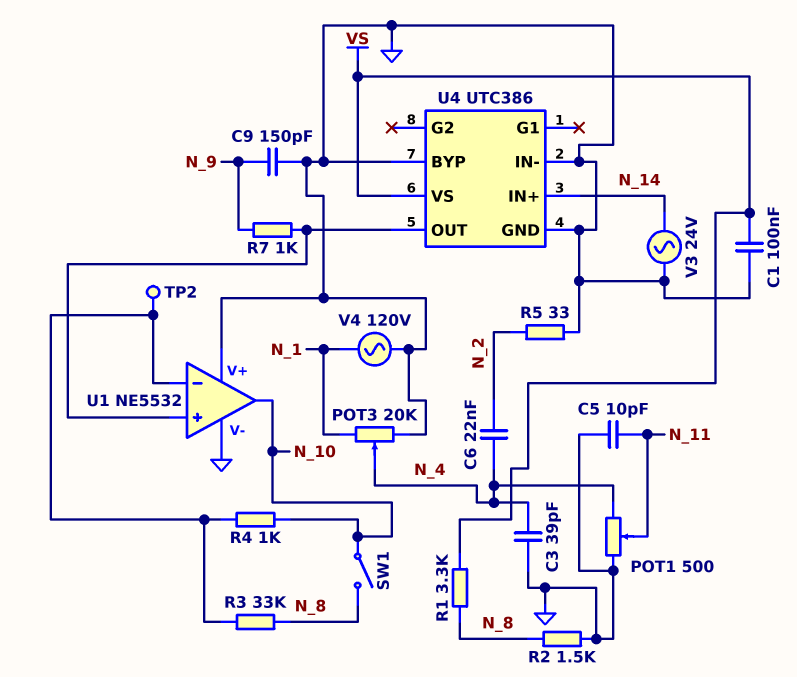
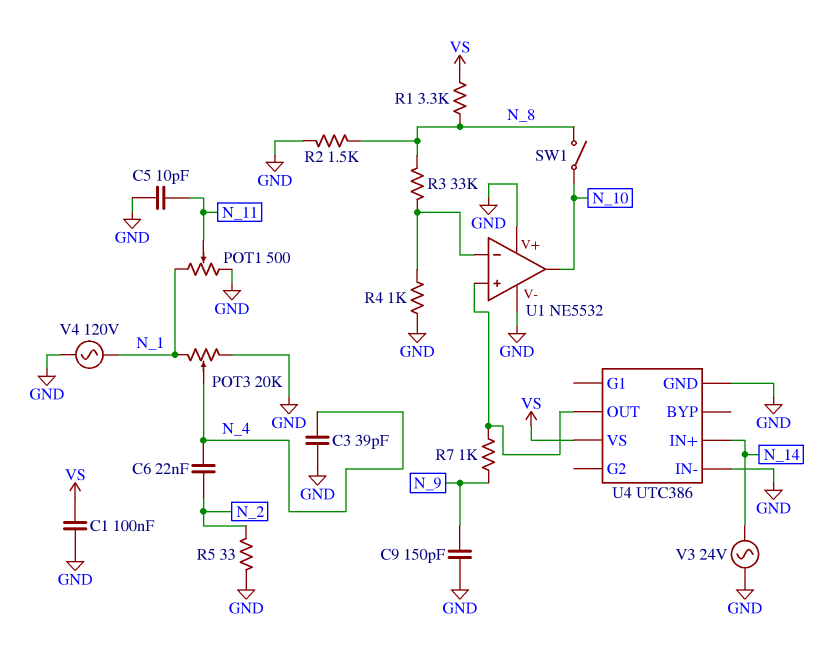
POT1: 500 (GND, N_4, wiper N_11) -> 500 (GND, N_1, wiper N_11)
R4: 1k (N_10, U1/in-) -> 1k (GND, U1/in-)
TP2: test point (U1/in-) -> none
U4 pin BYP: GND -> none

